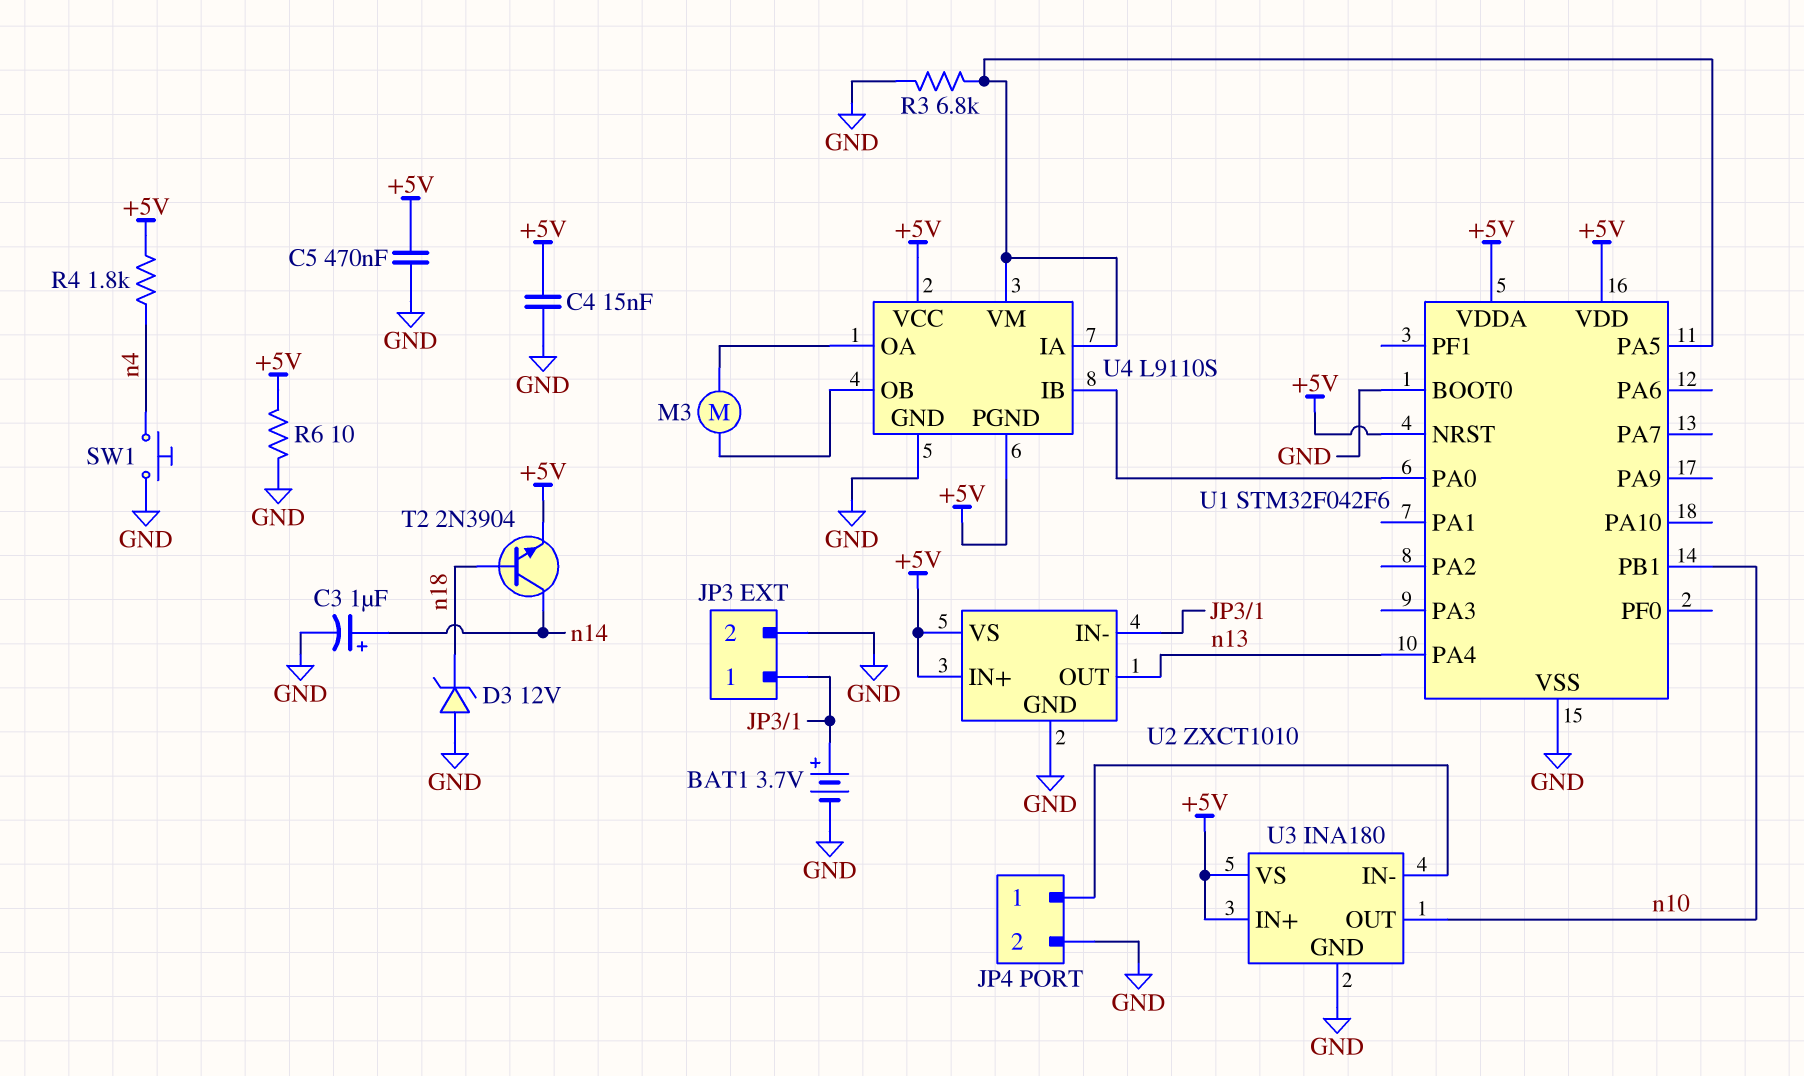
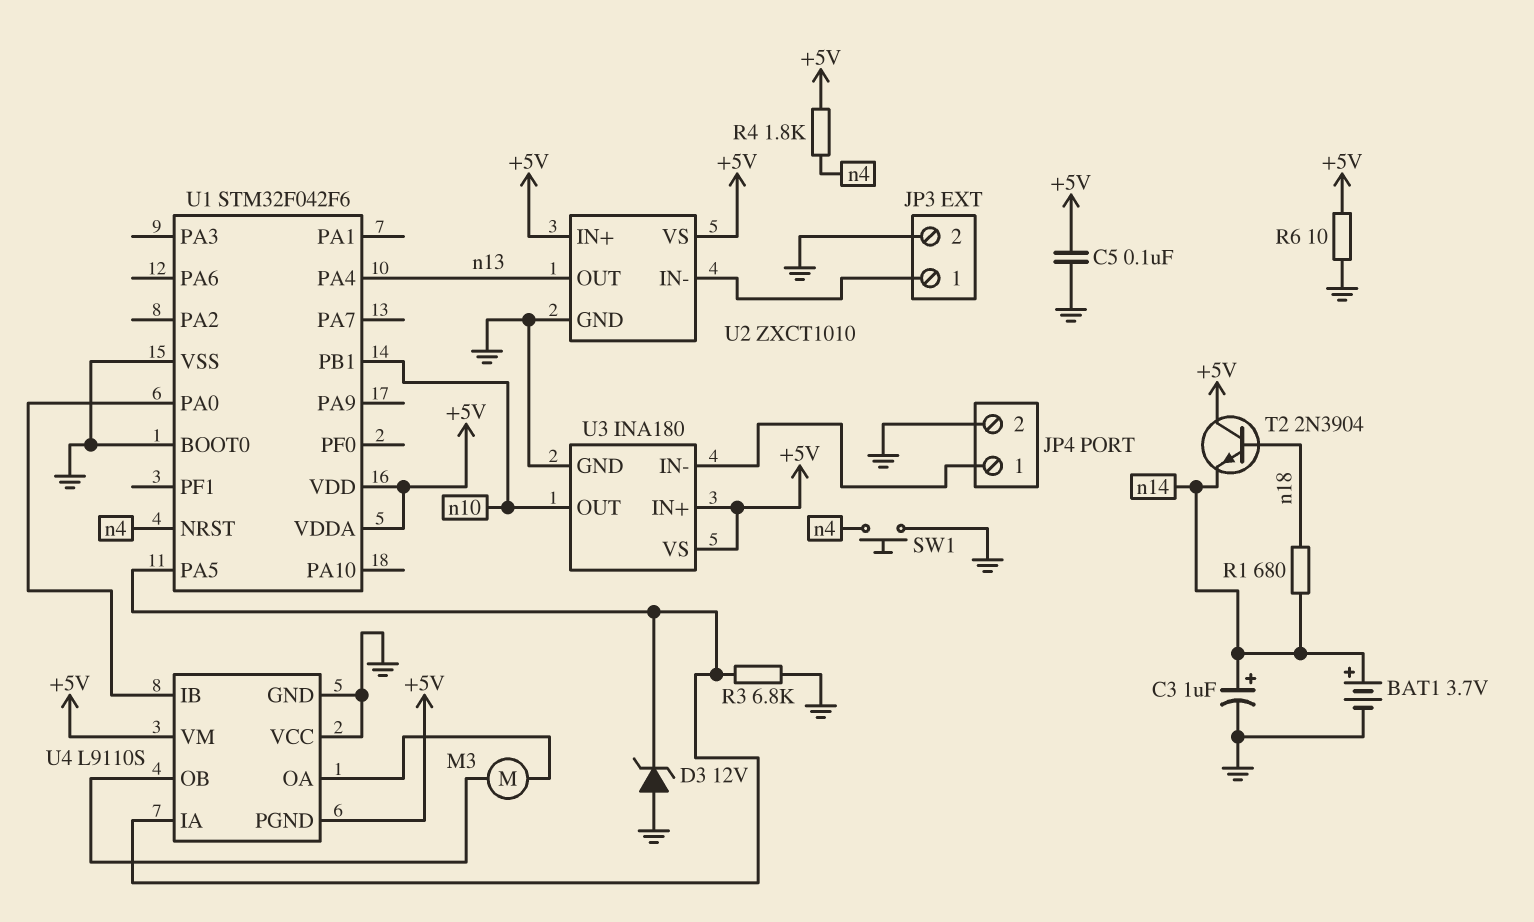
BAT1: 3.7V (plus JP3/1, minus GND) -> 3.7V (plus n14, minus GND)
C4: 15nF (+5V, GND) -> none
C5: 470nF (+5V, GND) -> 100nF (+5V, GND)
D3: zener 12V (A GND, K n18) -> zener 12V (A GND, K U1/PA5)
R1: none -> 680 (n14, n18)
T2: NPN 2N3904 (B n18, C n14, E +5V) -> NPN 2N3904 (B n18, C +5V, E n14)
U1 pin NRST: +5V -> n4
U4 pin VCC: +5V -> GND
U4 pin VM: U1/PA5 -> +5V

